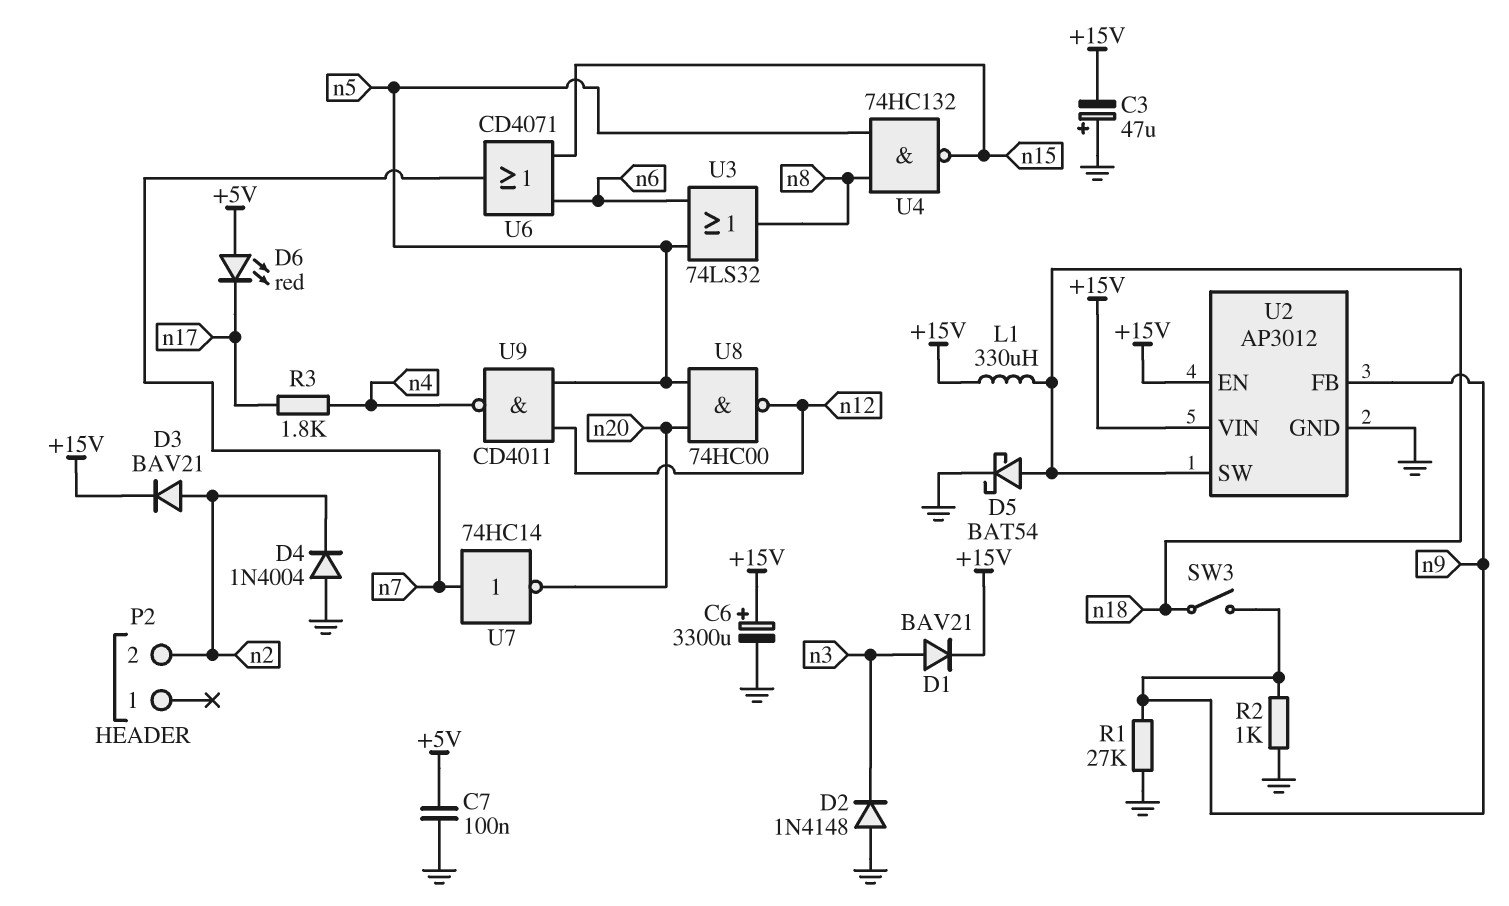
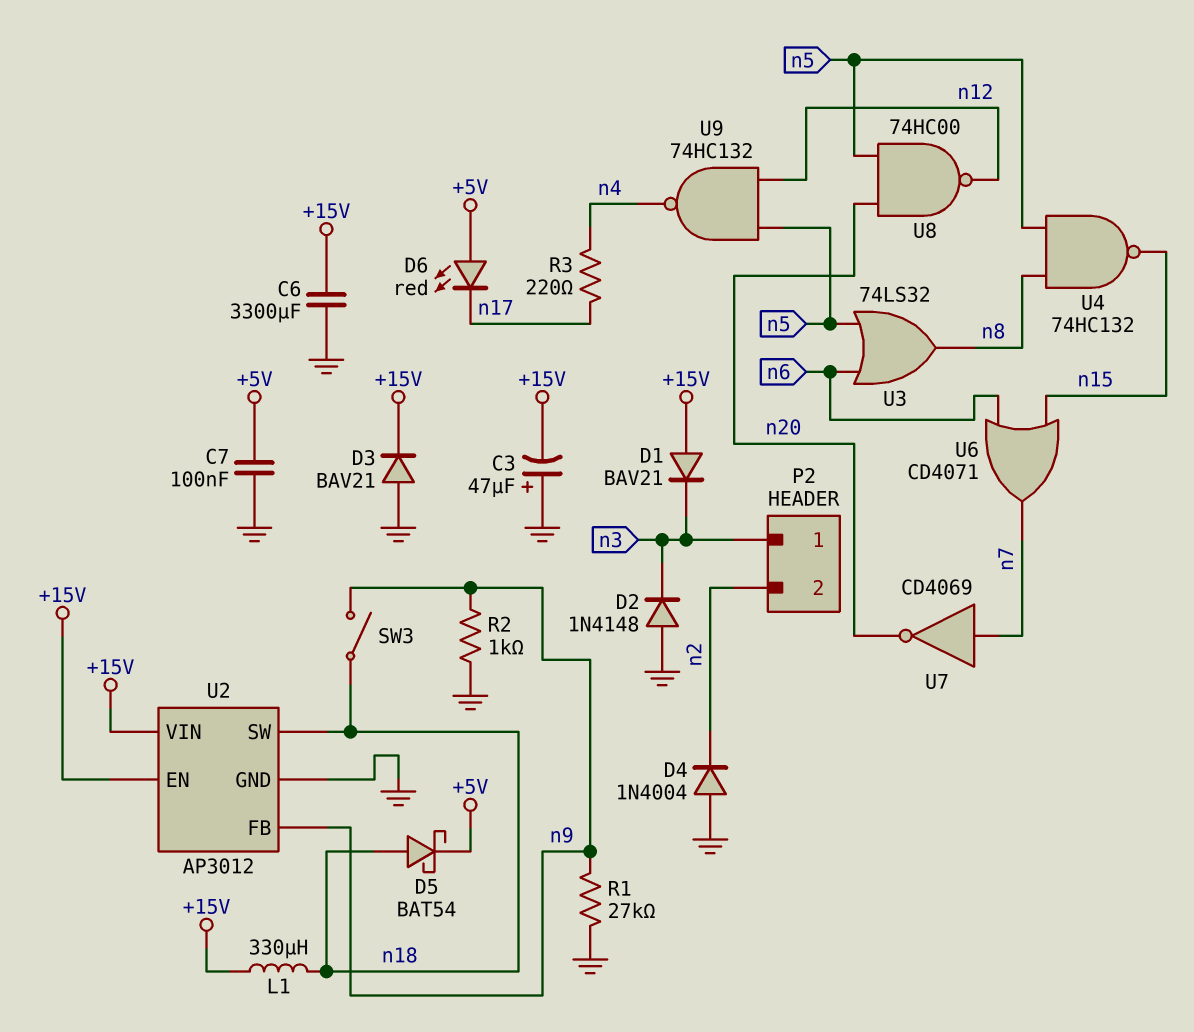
C6: 3300uF (plus +15V, minus GND) -> 3300uF (+15V, GND)
D1: diode BAV21 (A n3, K +15V) -> diode BAV21 (A +15V, K n3)
D3: diode BAV21 (A n2, K +15V) -> diode BAV21 (A GND, K +15V)
D5: schottky BAT54 (A n18, K GND) -> schottky BAT54 (A n18, K +5V)
P2 pin 1: none -> n3
R3: 1.8k (n4, n17) -> 220 (n4, n17)
U7: NOT 74HC14 (in n7, out n20) -> NOT CD4069 (in n7, out n20)
U9: NAND CD4011 (in n5, in n12, out n4) -> NAND 74HC132 (in n5, in n12, out n4)

